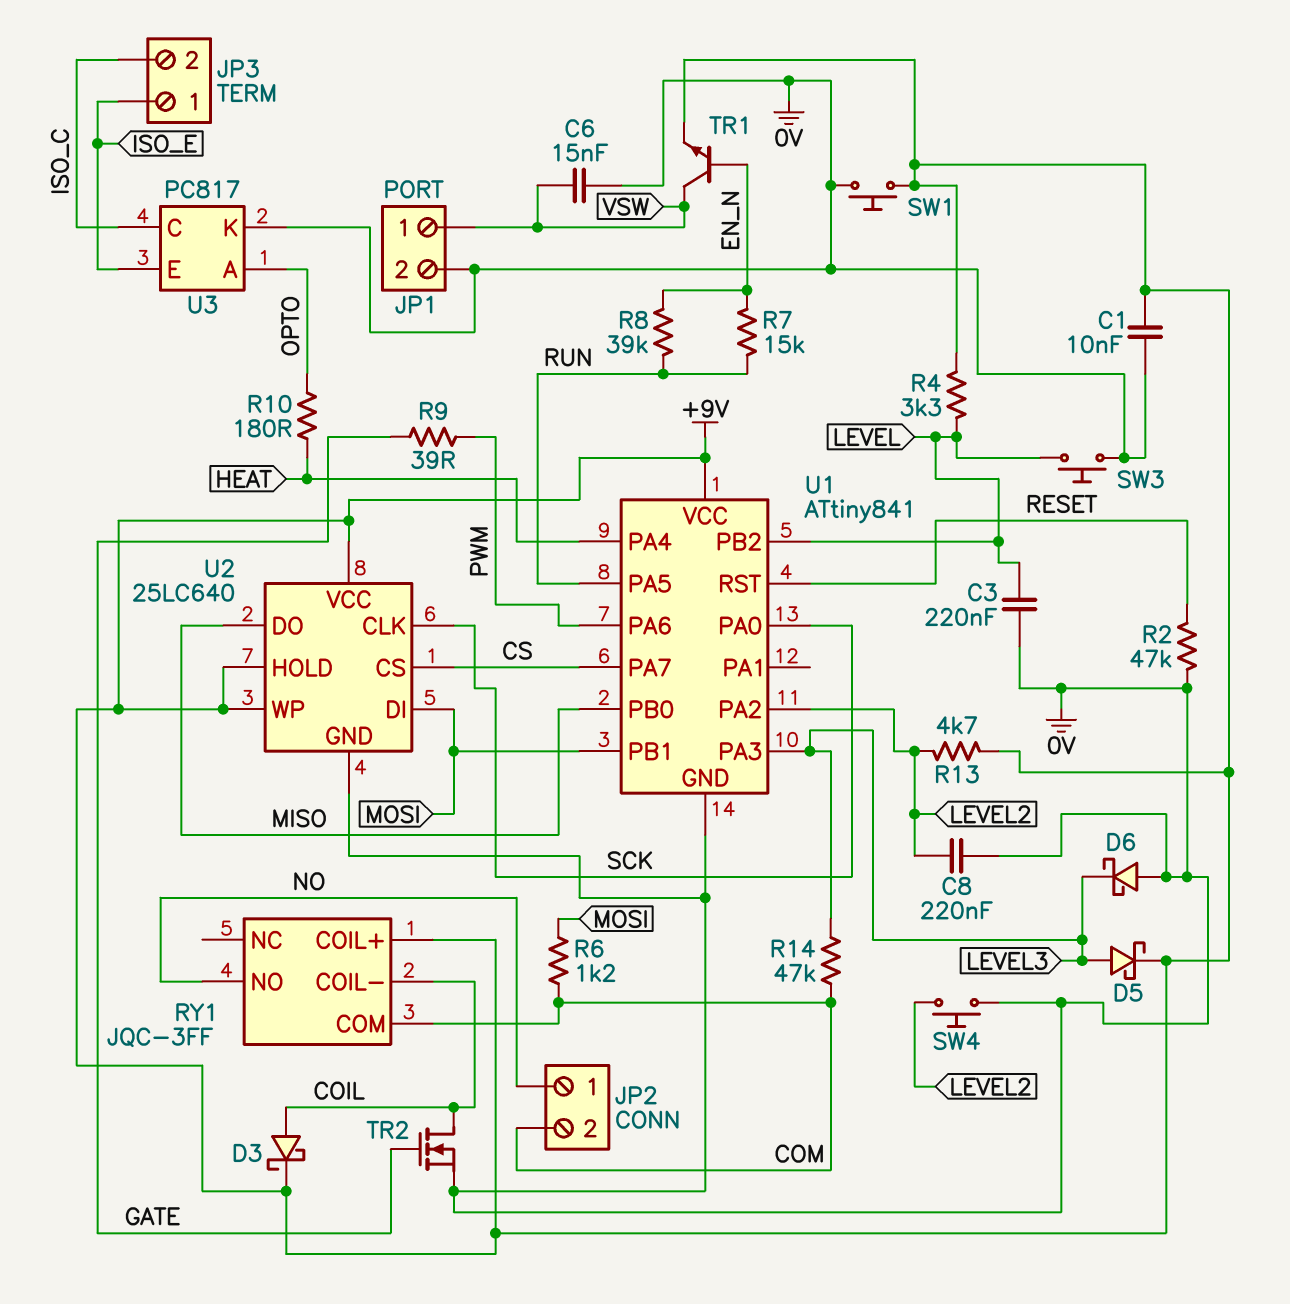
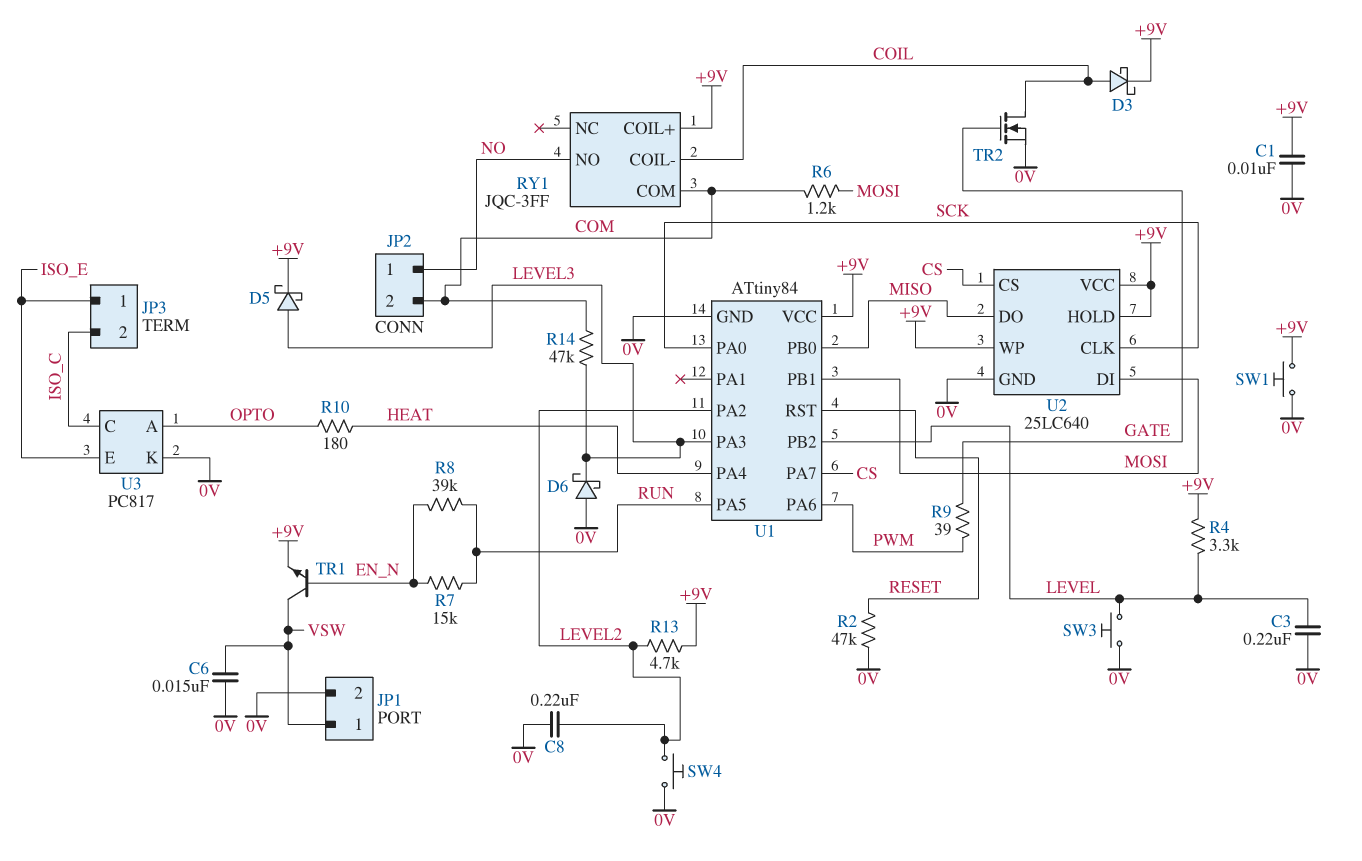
U1: ATtiny841 -> ATtiny84

